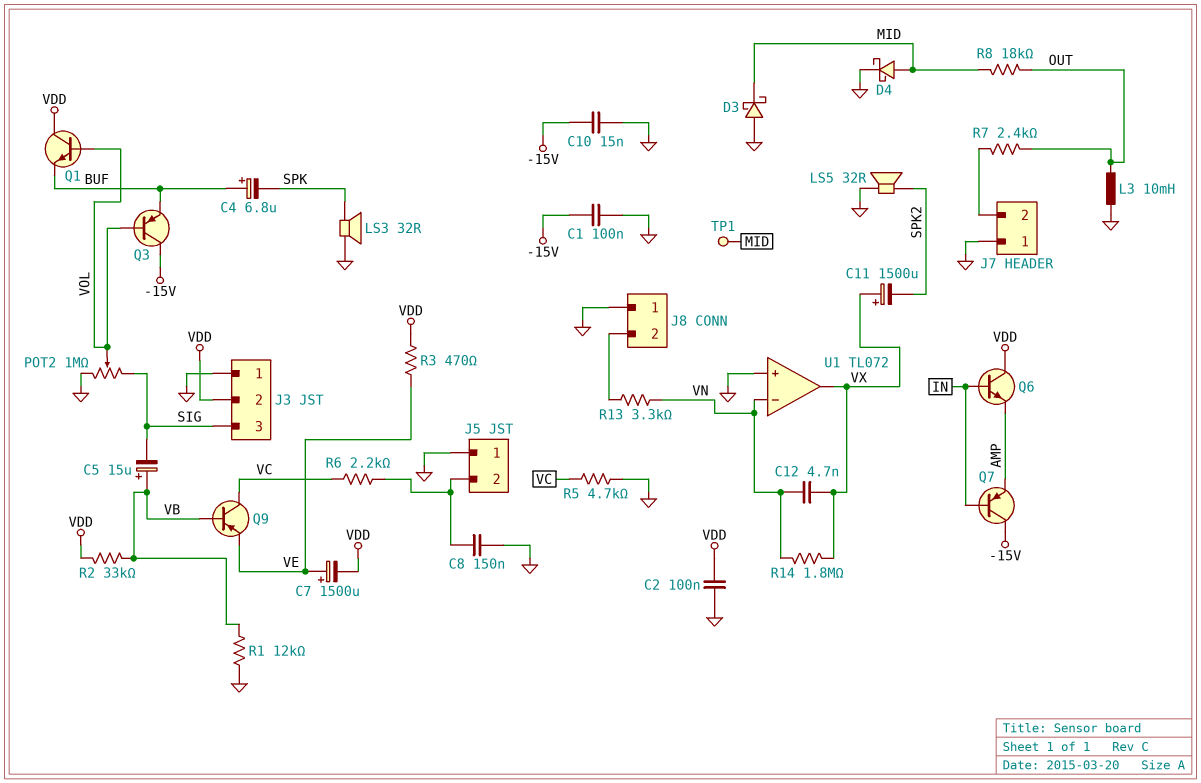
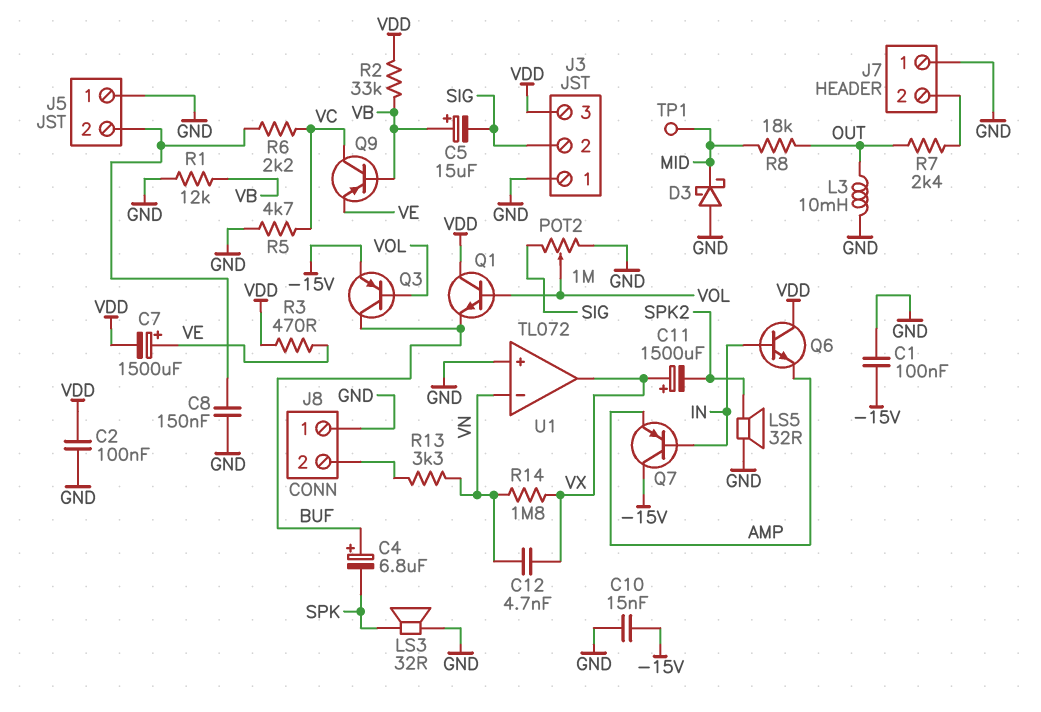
D4: schottky (A MID, K GND) -> none
J3 pin 2: VDD -> SIG
J3 pin 3: SIG -> VDD
Q3: PNP (B VOL, C -15V, E BUF) -> PNP (B VOL, C BUF, E -15V)

